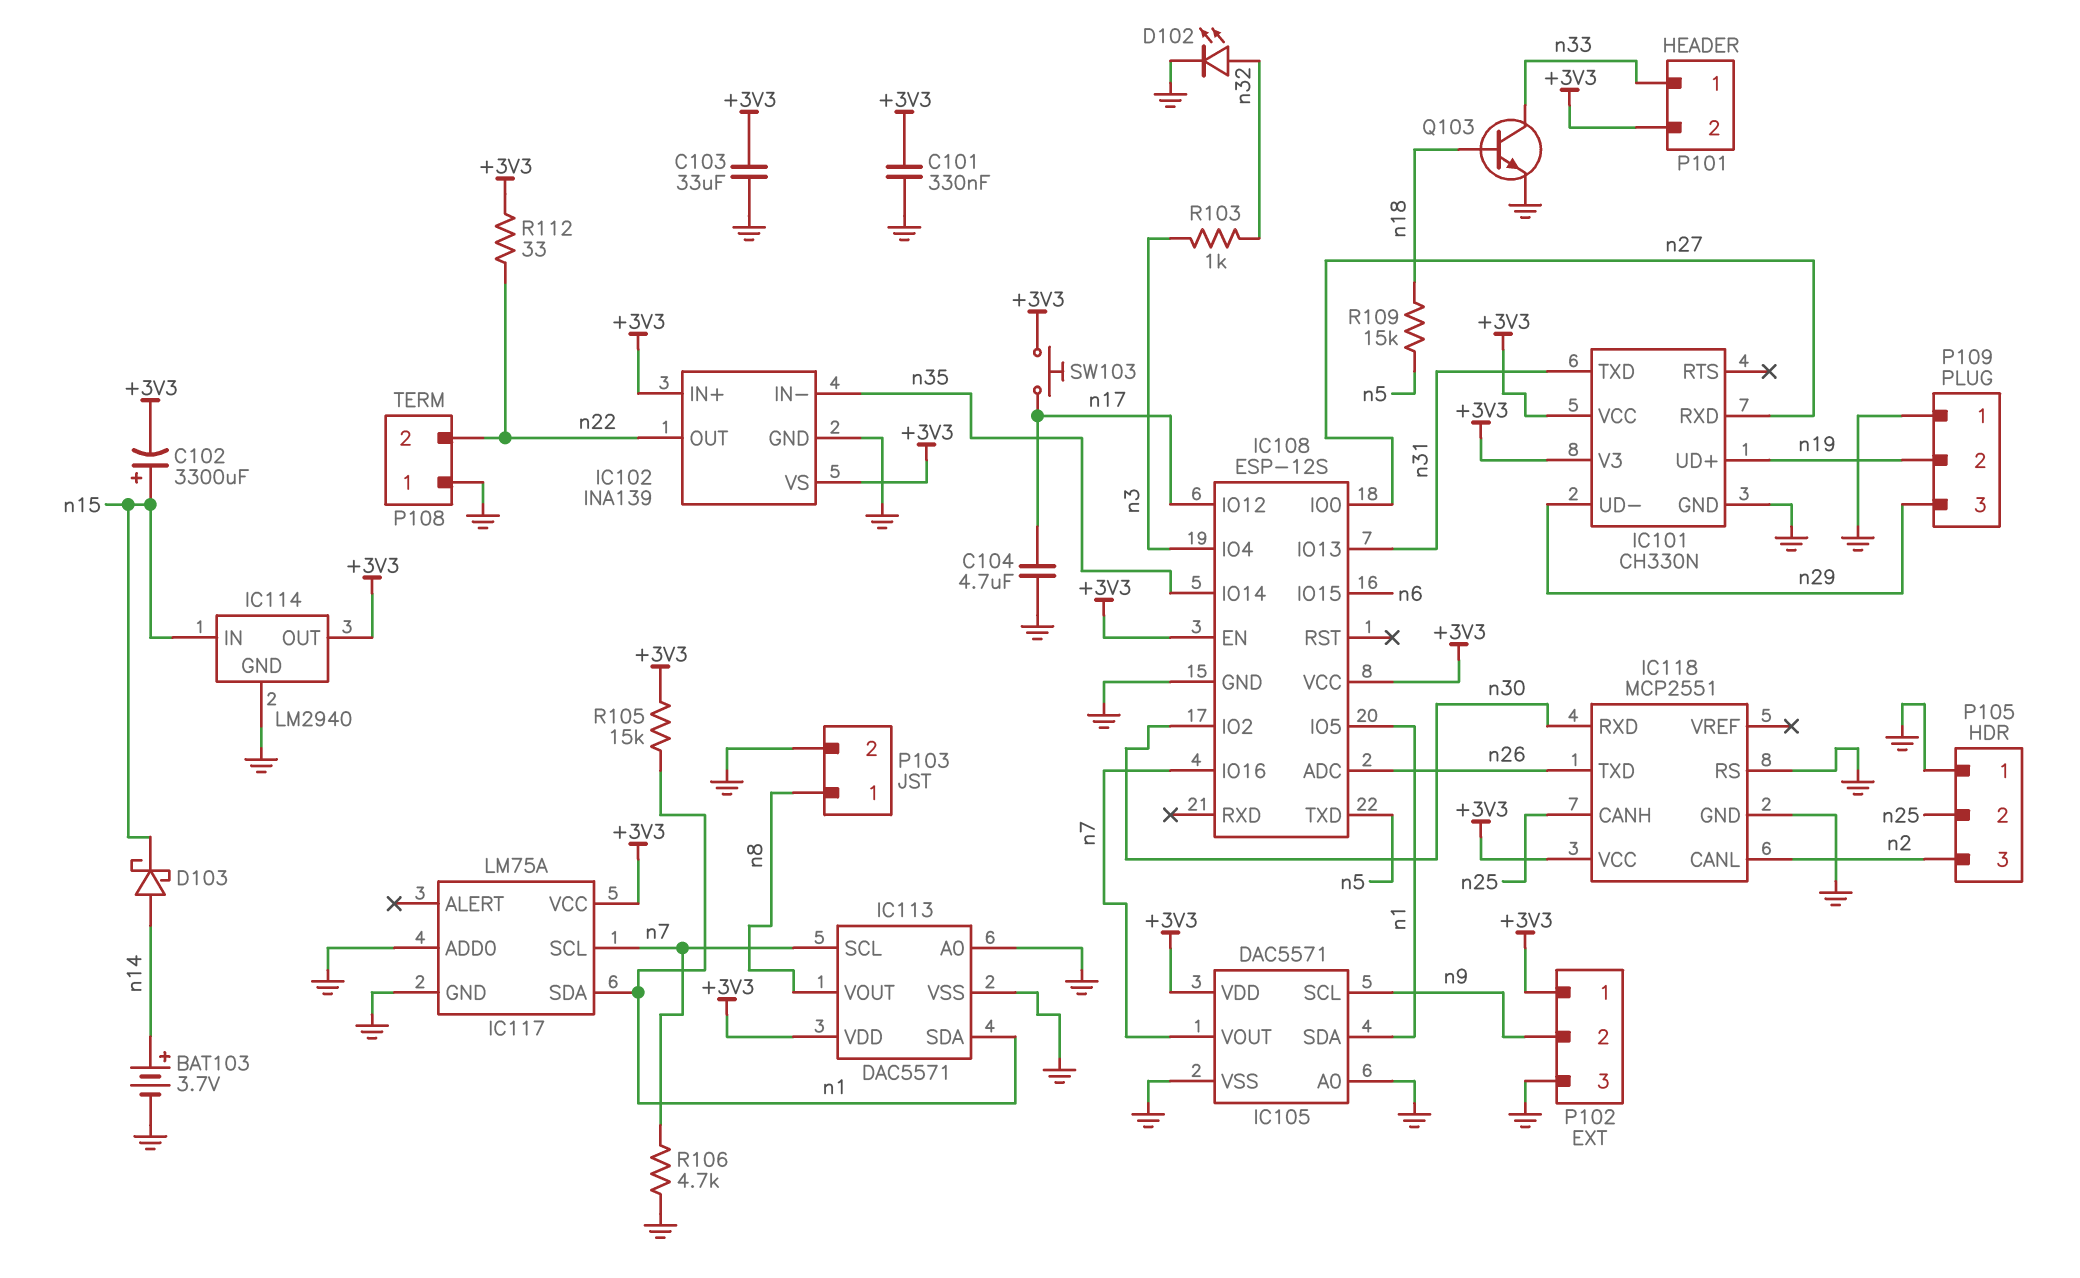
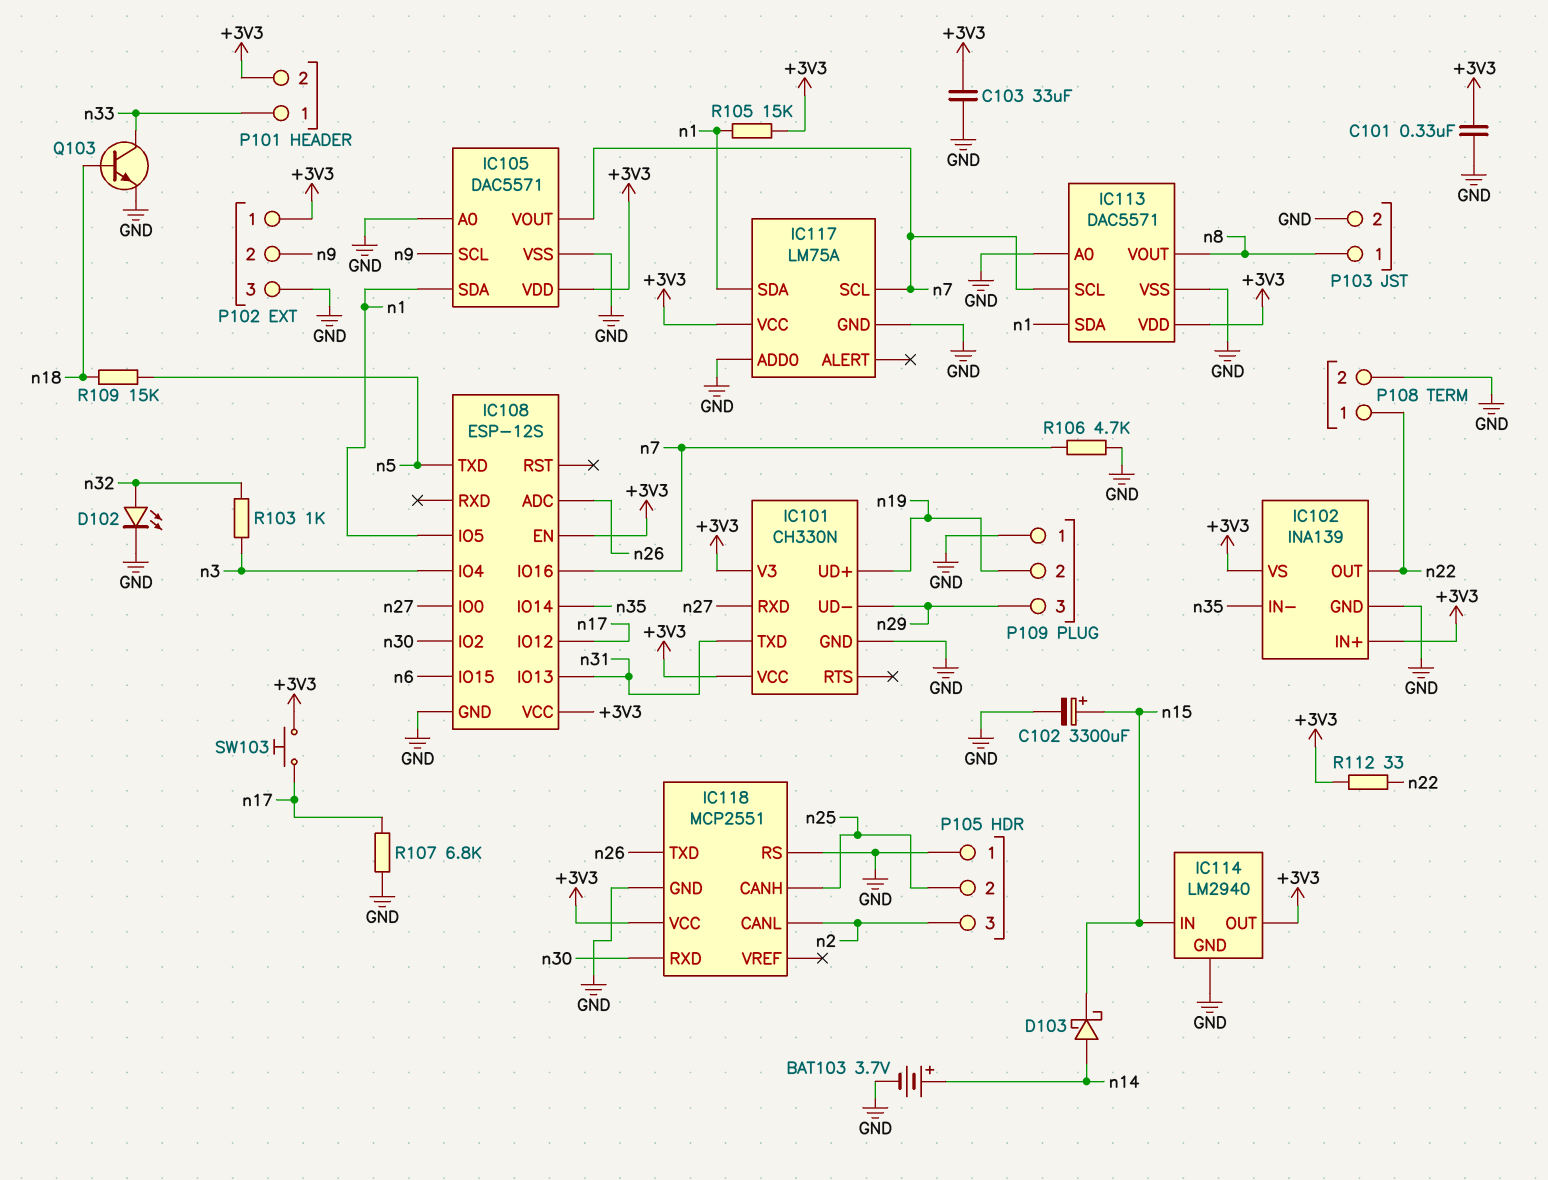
C102: 3300uF (plus n15, minus +3V3) -> 3300uF (plus n15, minus GND)
C104: 4.7uF (GND, n17) -> none
P108 pin 1: GND -> n22
P108 pin 2: n22 -> GND
R107: none -> 6.8k (GND, n17)

